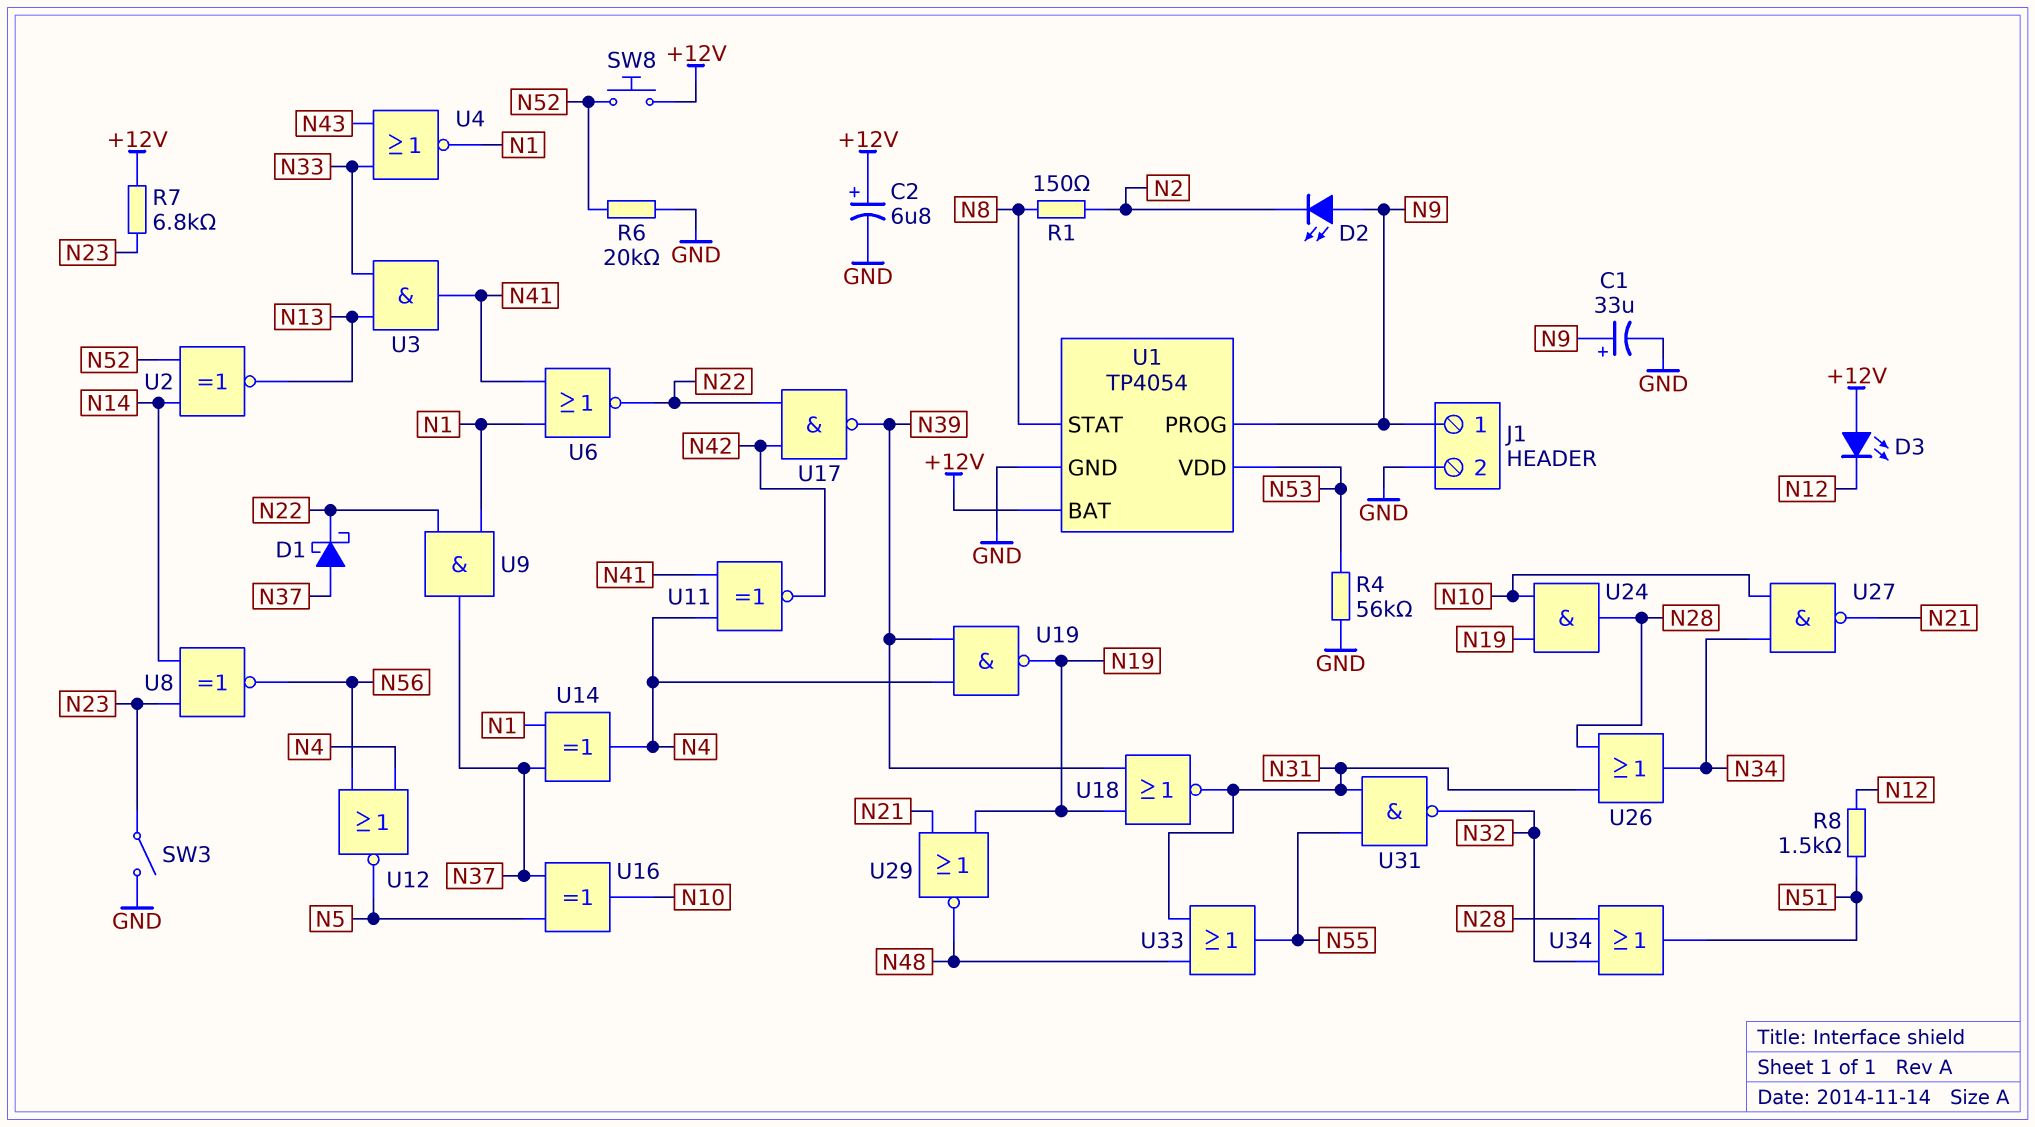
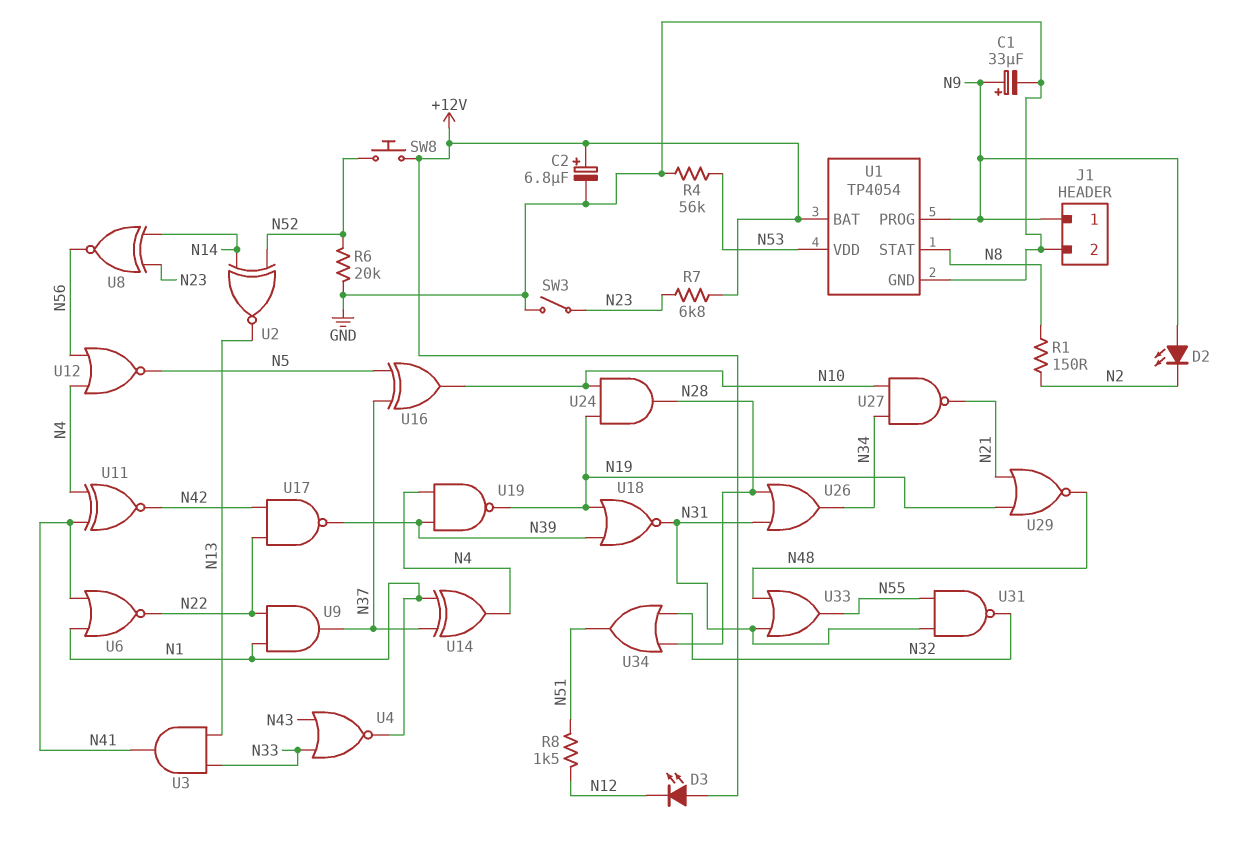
D1: schottky (A N37, K N22) -> none

